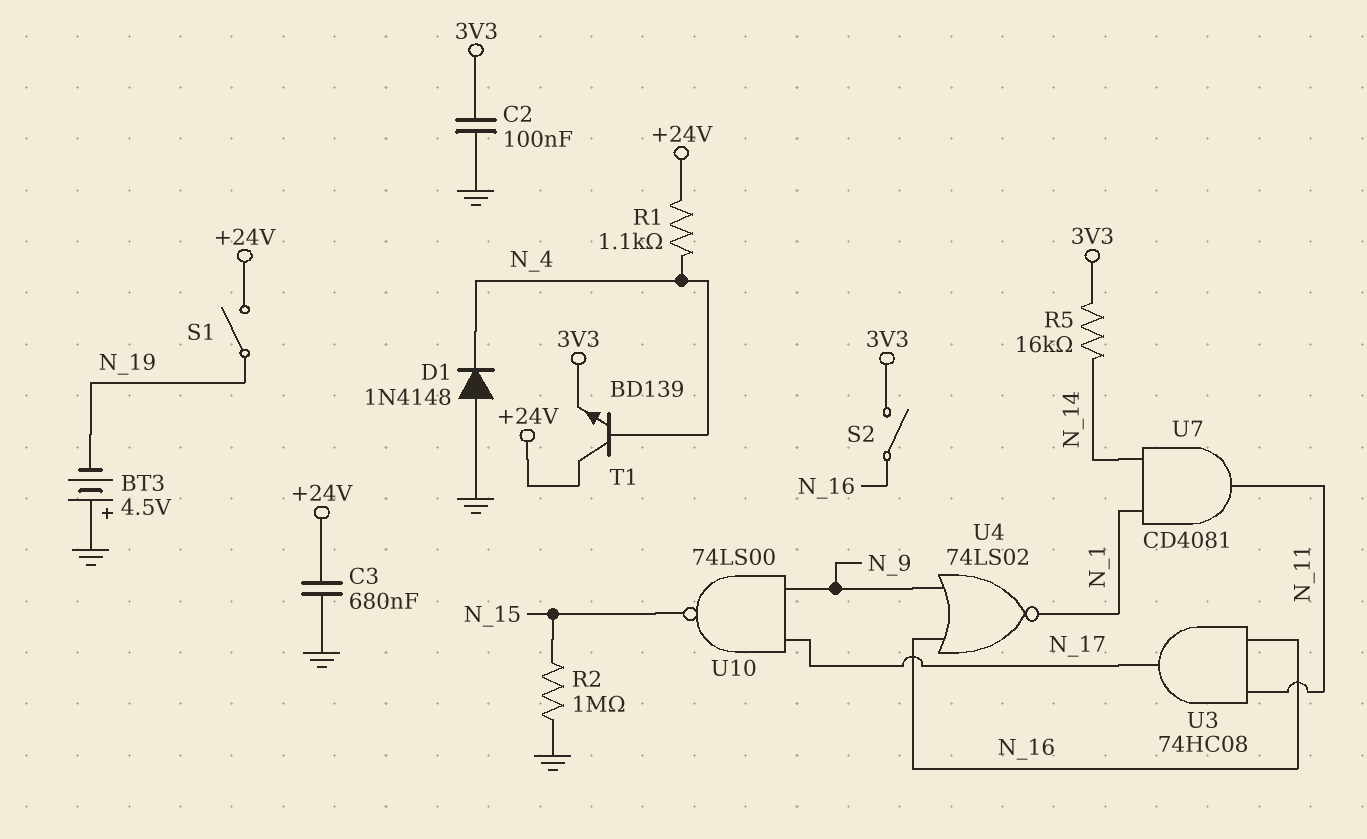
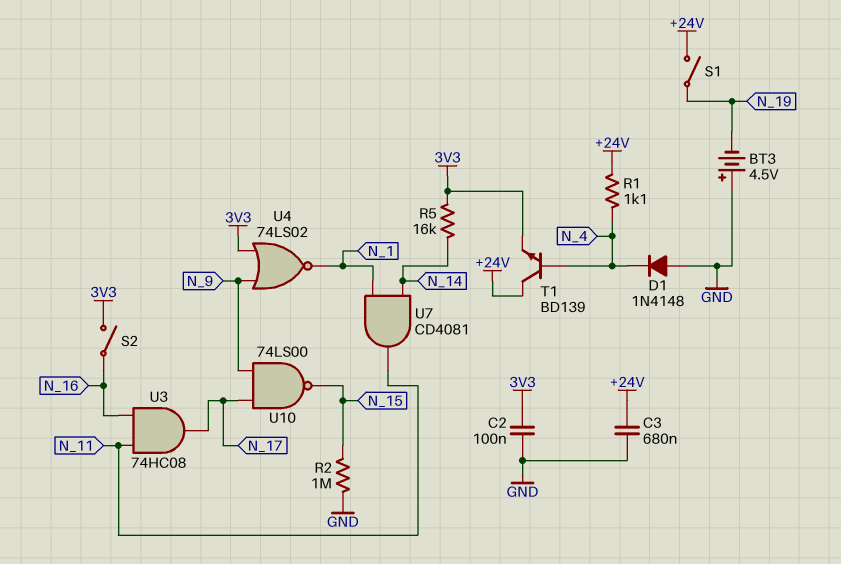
U4: NOR 74LS02 (in N_9, in N_16, out N_1) -> NOR 74LS02 (in 3V3, in N_9, out N_1)

